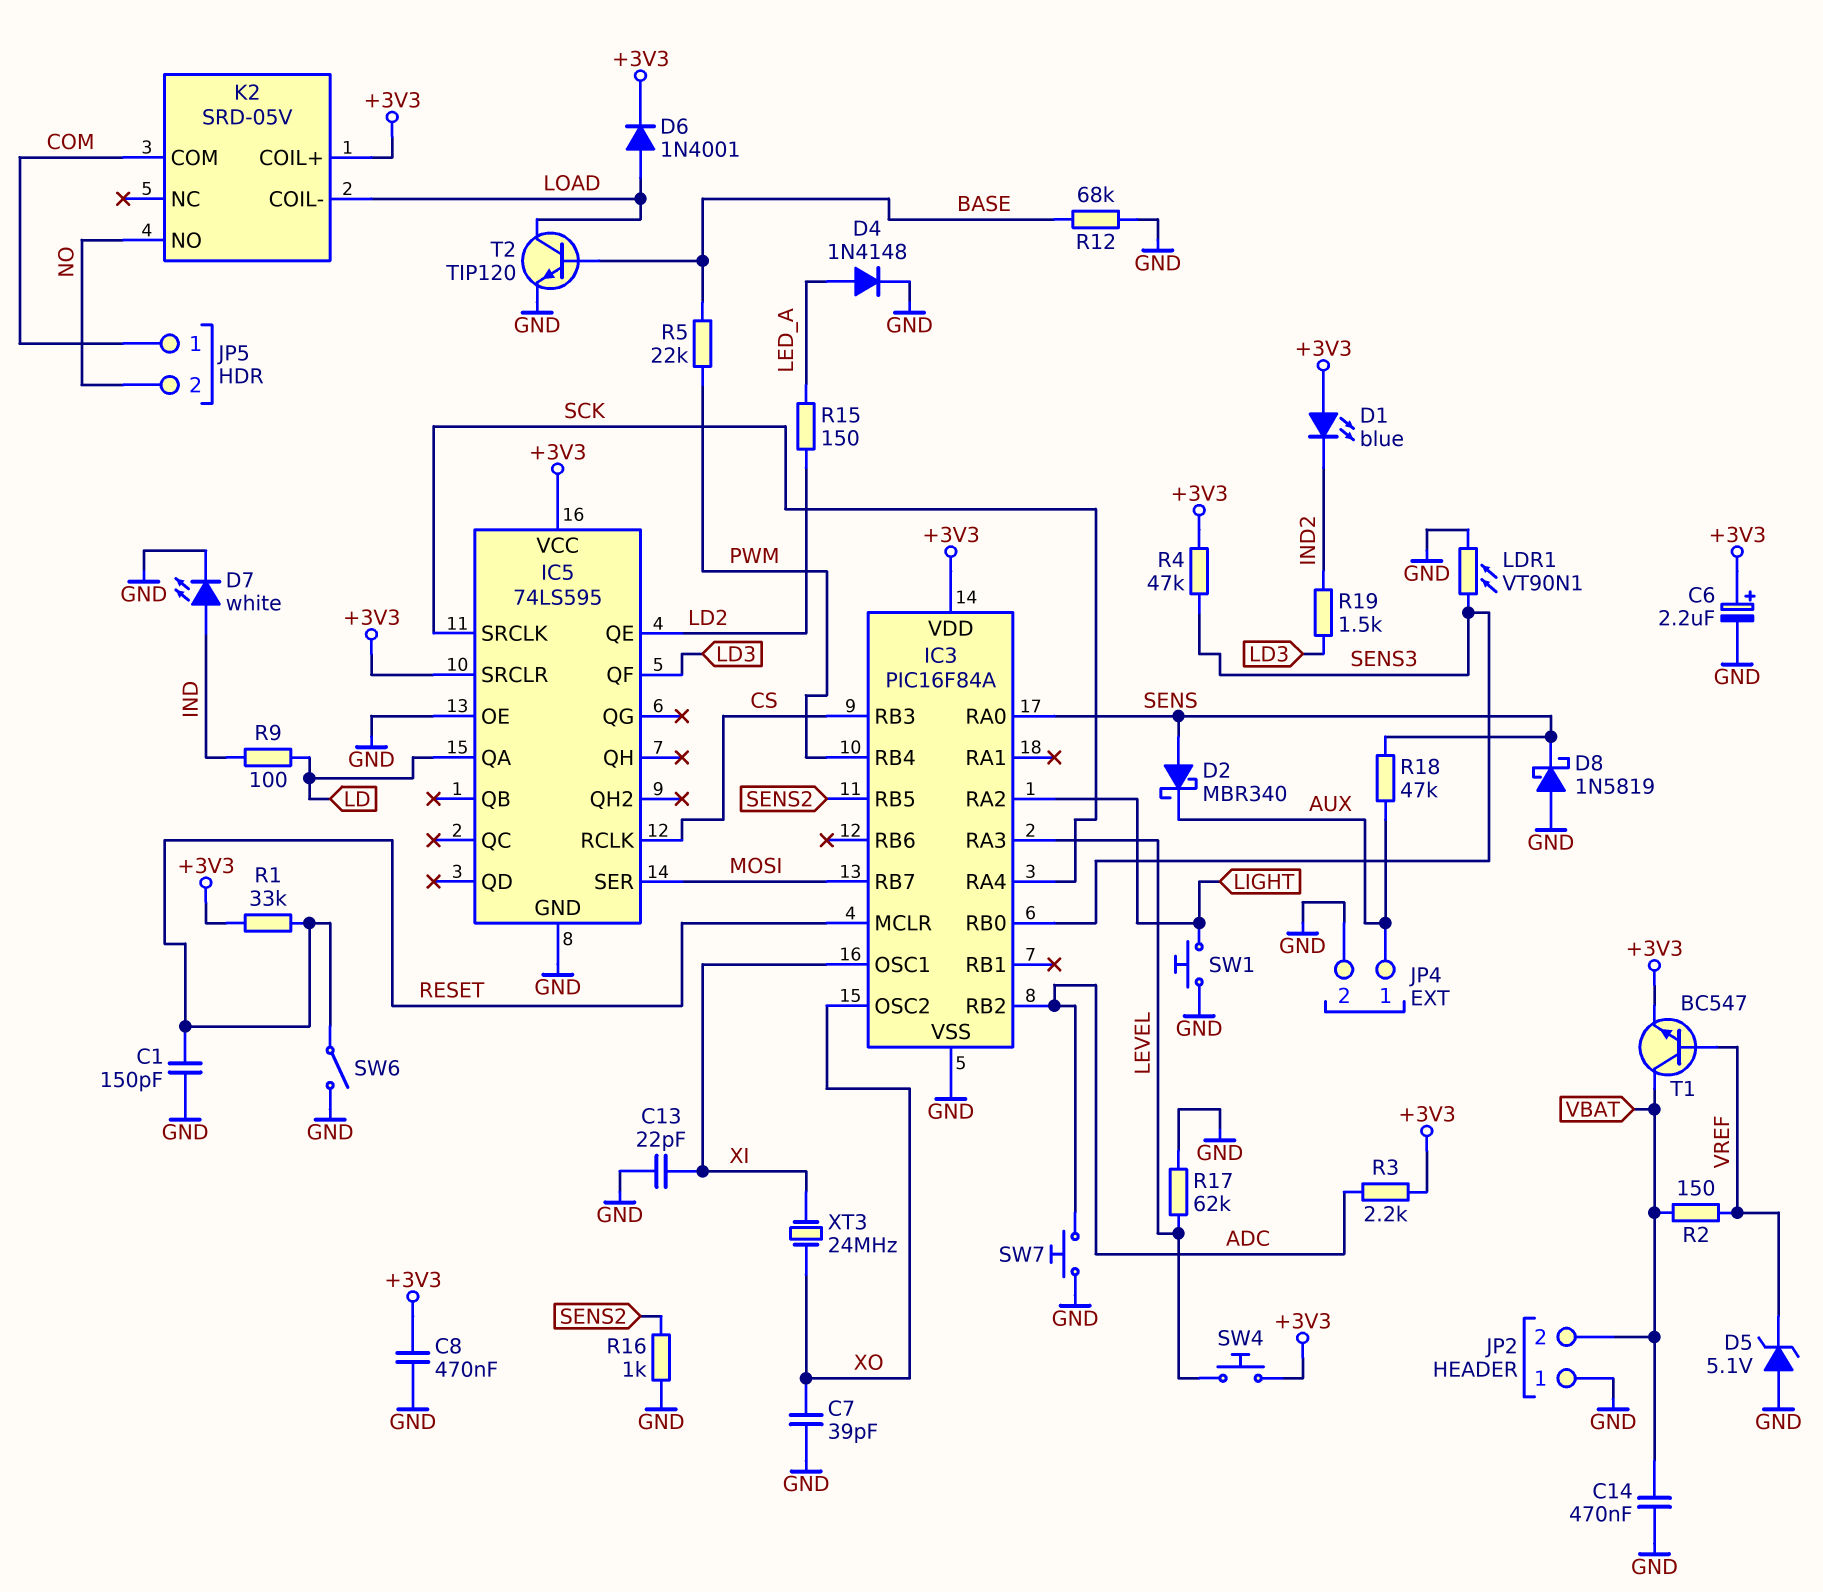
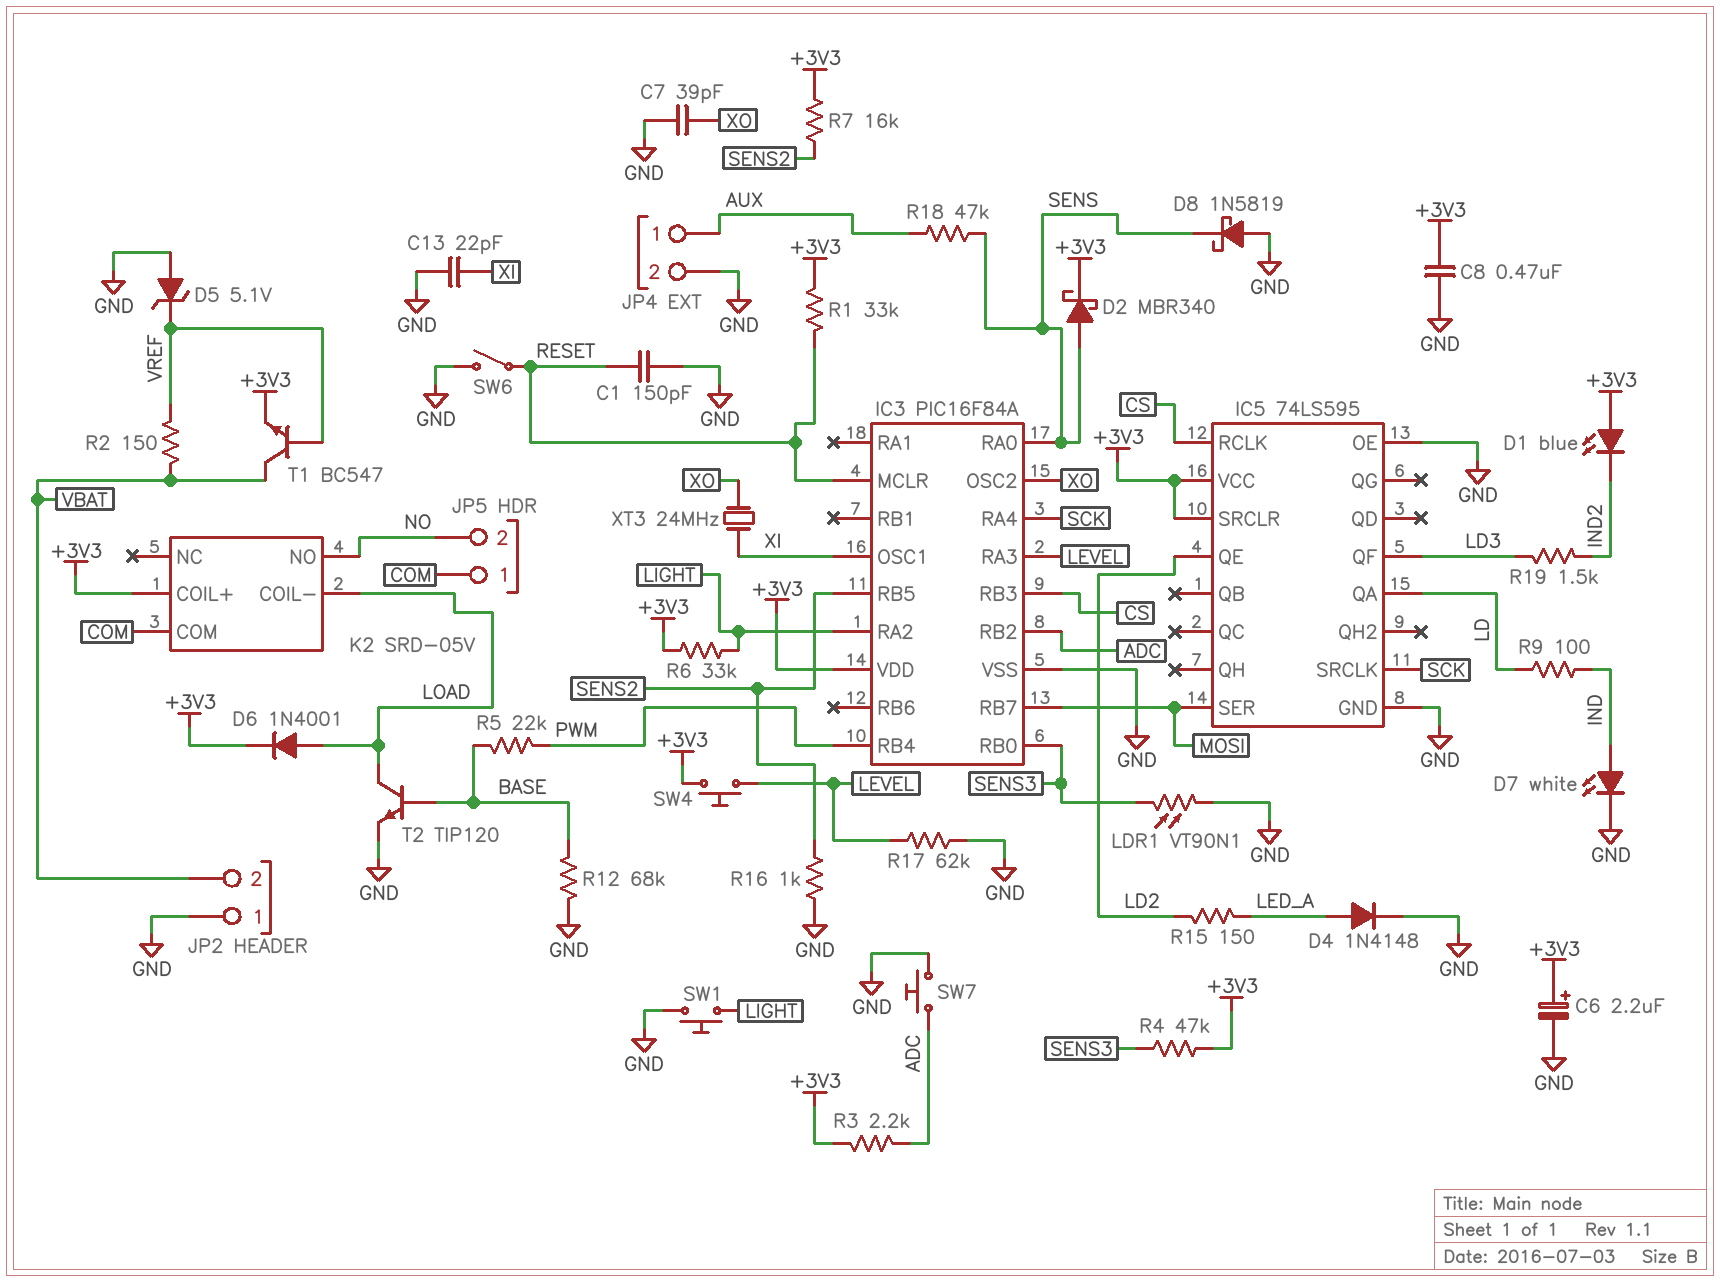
C14: 470nF (GND, VBAT) -> none
D2: schottky MBR340 (A SENS, K AUX) -> schottky MBR340 (A SENS, K +3V3)
R6: none -> 33k (+3V3, LIGHT)
R7: none -> 16k (+3V3, SENS2)

